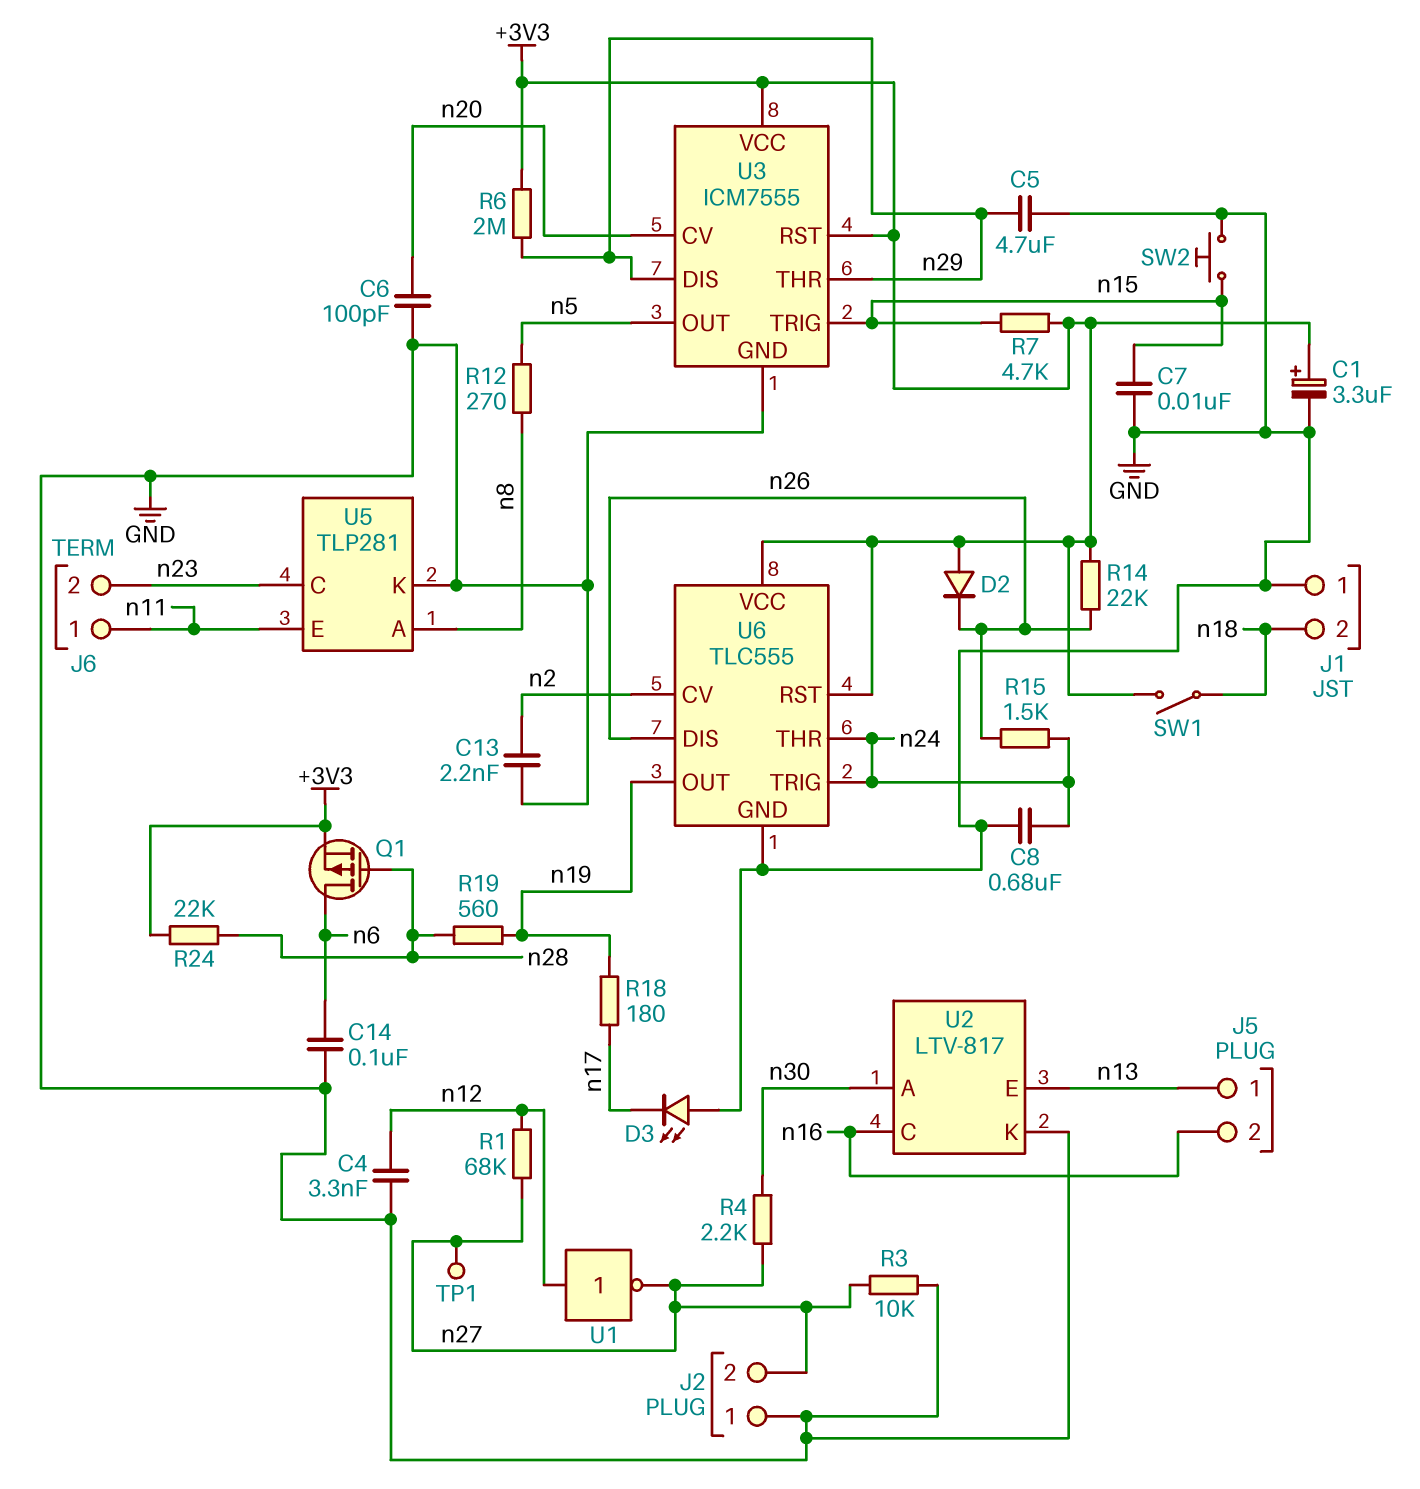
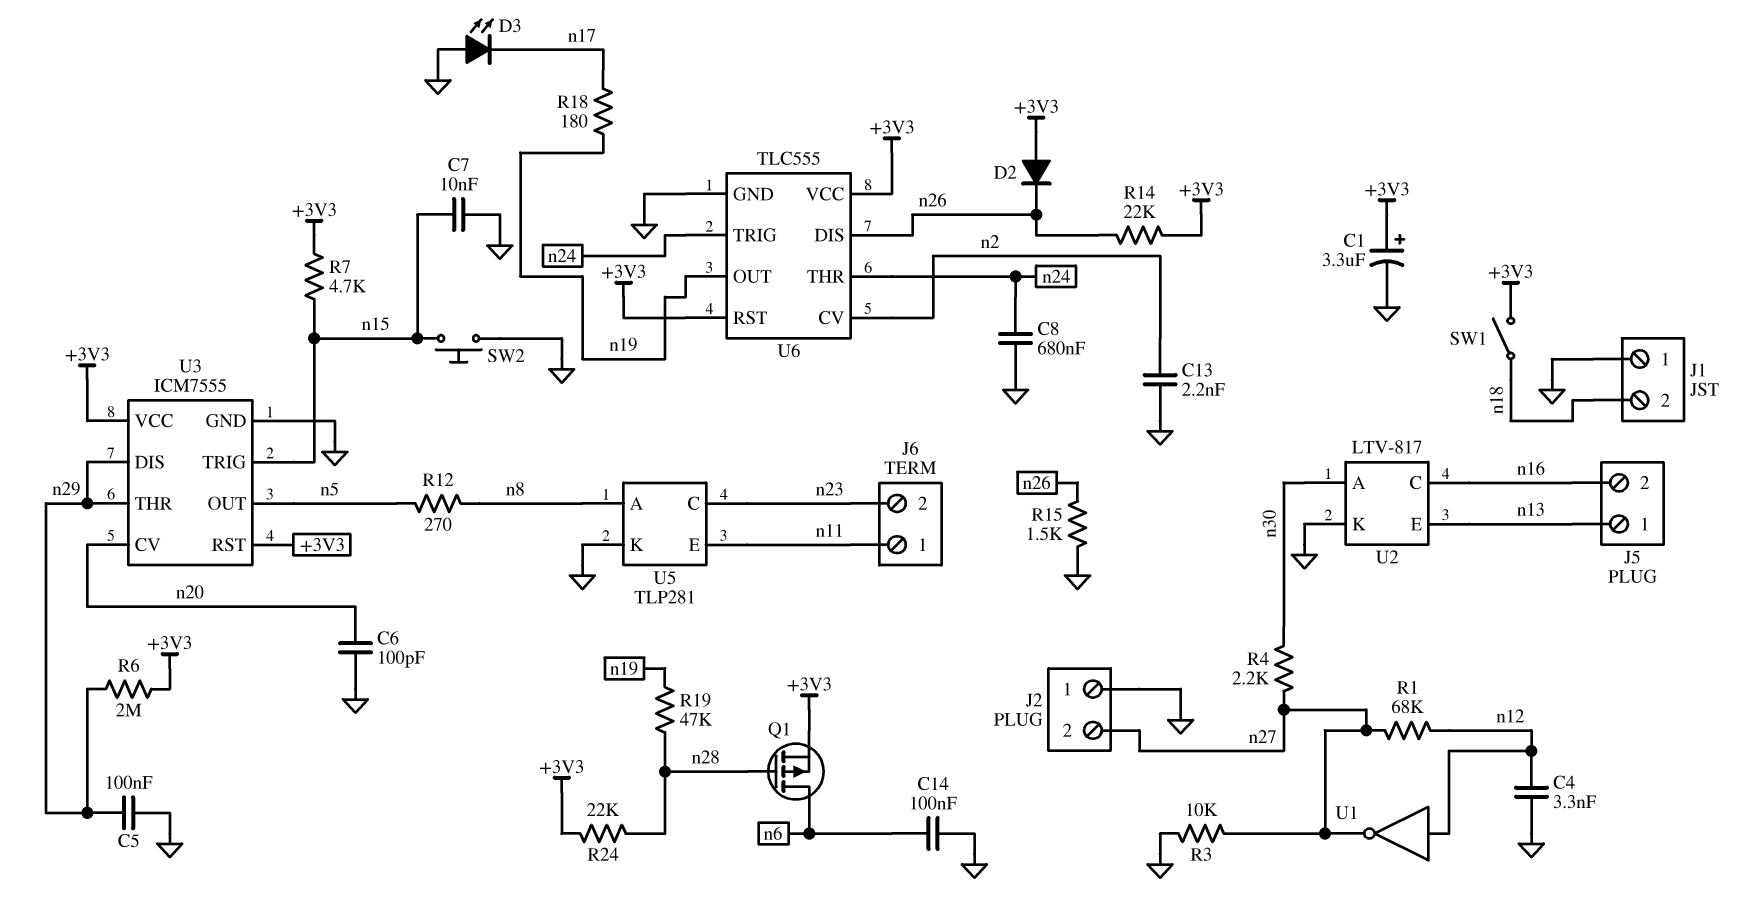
C5: 4.7uF (GND, n29) -> 100nF (GND, n29)
R15: 1.5k (n24, n26) -> 1.5k (GND, n26)
R19: 560 (n19, n28) -> 47k (n19, n28)
TP1: test point (n27) -> none

